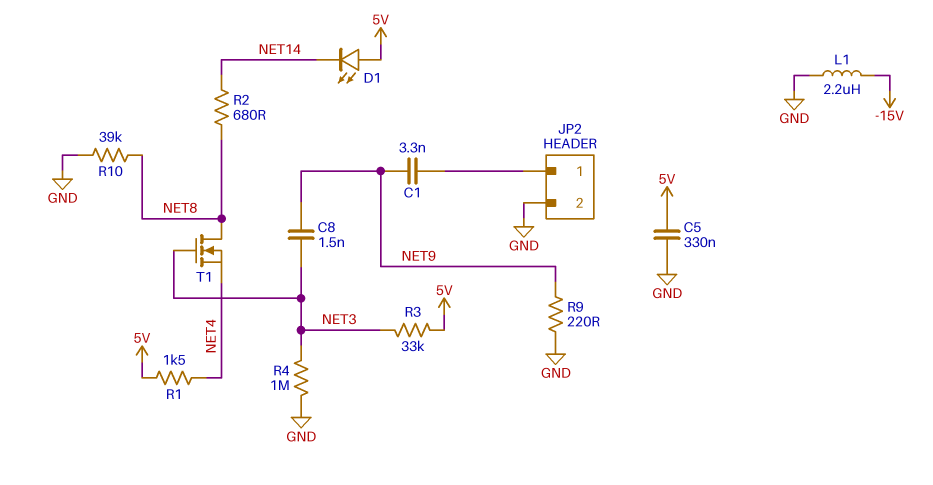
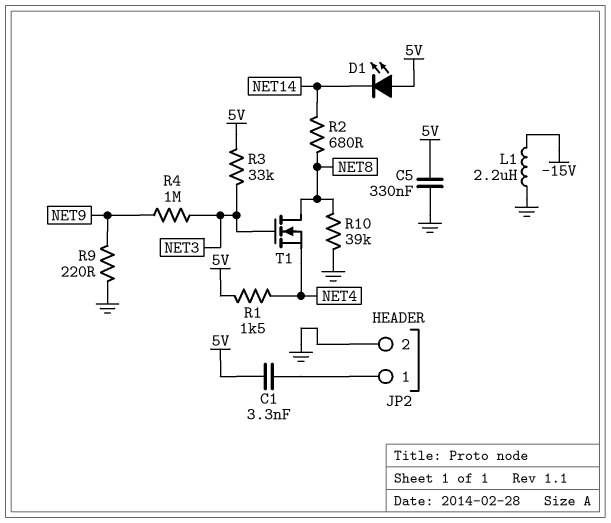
C1: 3.3nF (JP2/1, NET9) -> 3.3nF (5V, JP2/1)
C8: 1.5nF (NET3, NET9) -> none
R4: 1M (GND, NET3) -> 1M (NET3, NET9)

